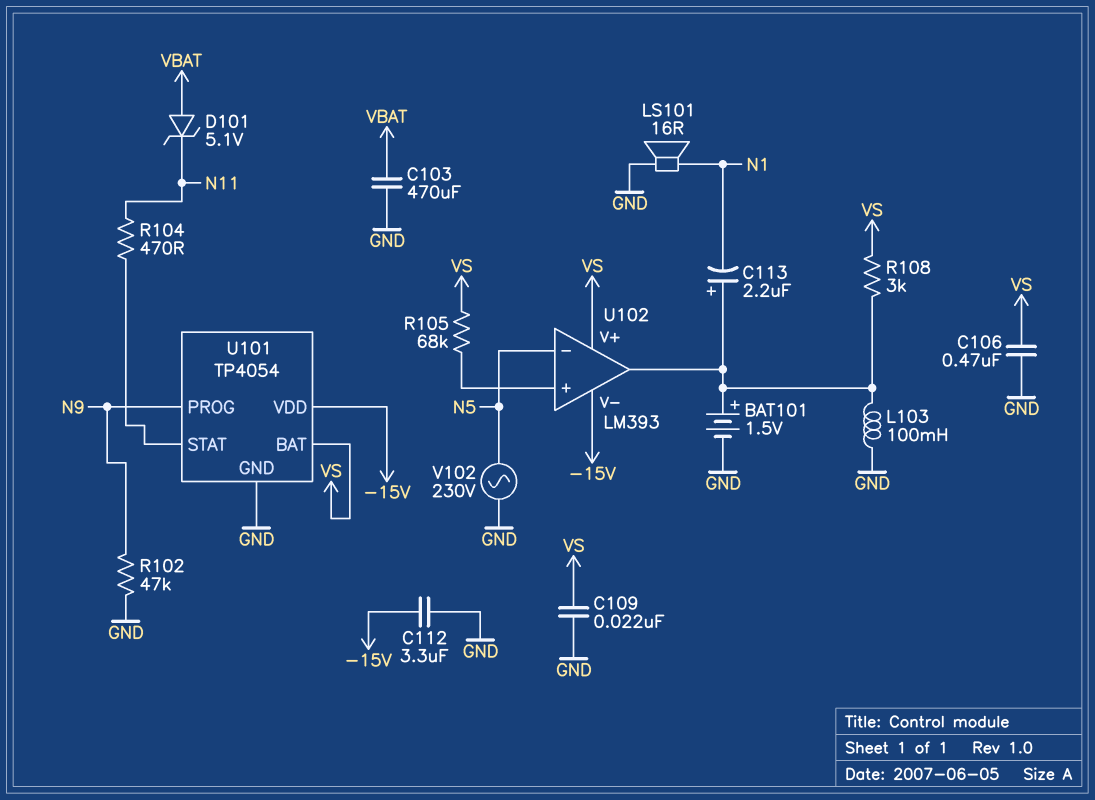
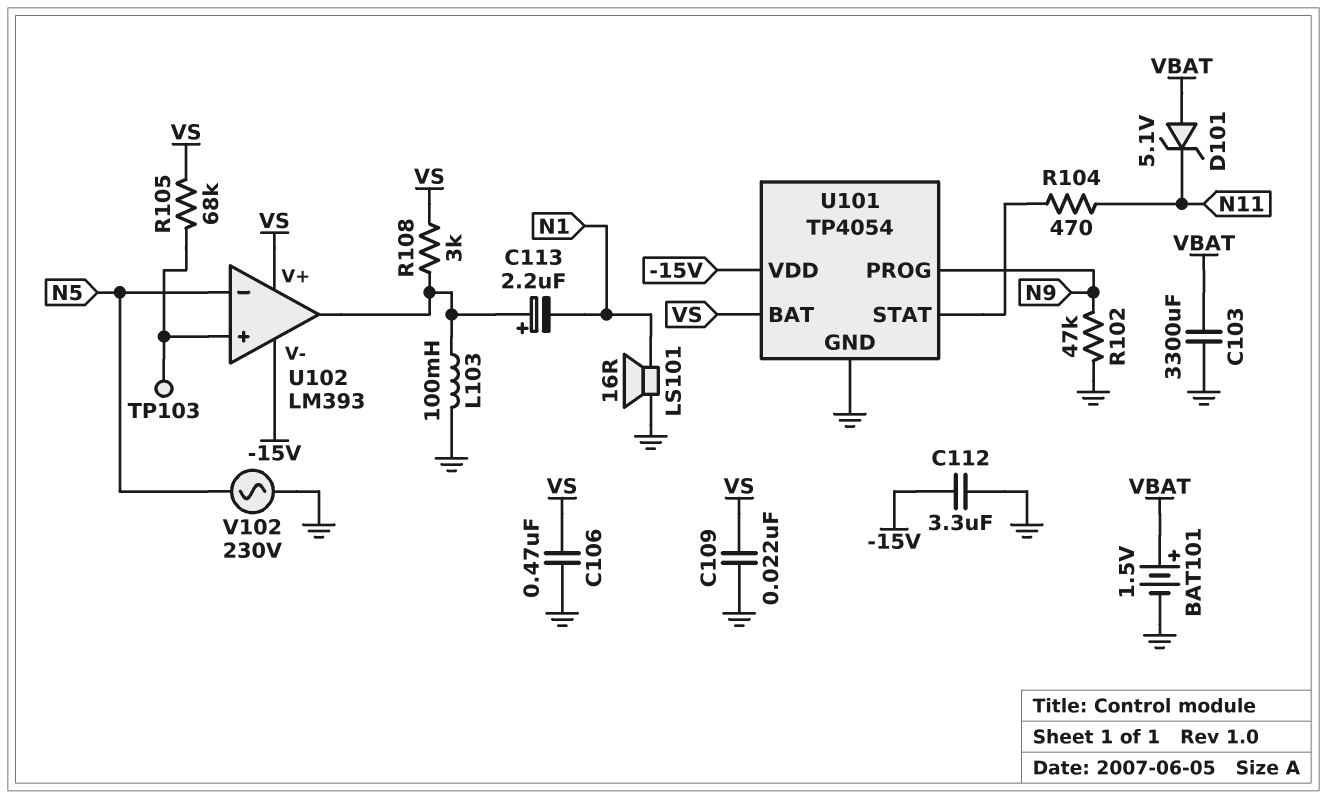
BAT101: 1.5V (plus U102/out, minus GND) -> 1.5V (plus VBAT, minus GND)
C103: 470uF (GND, VBAT) -> 3300uF (GND, VBAT)
TP103: none -> test point (U102/in+)

